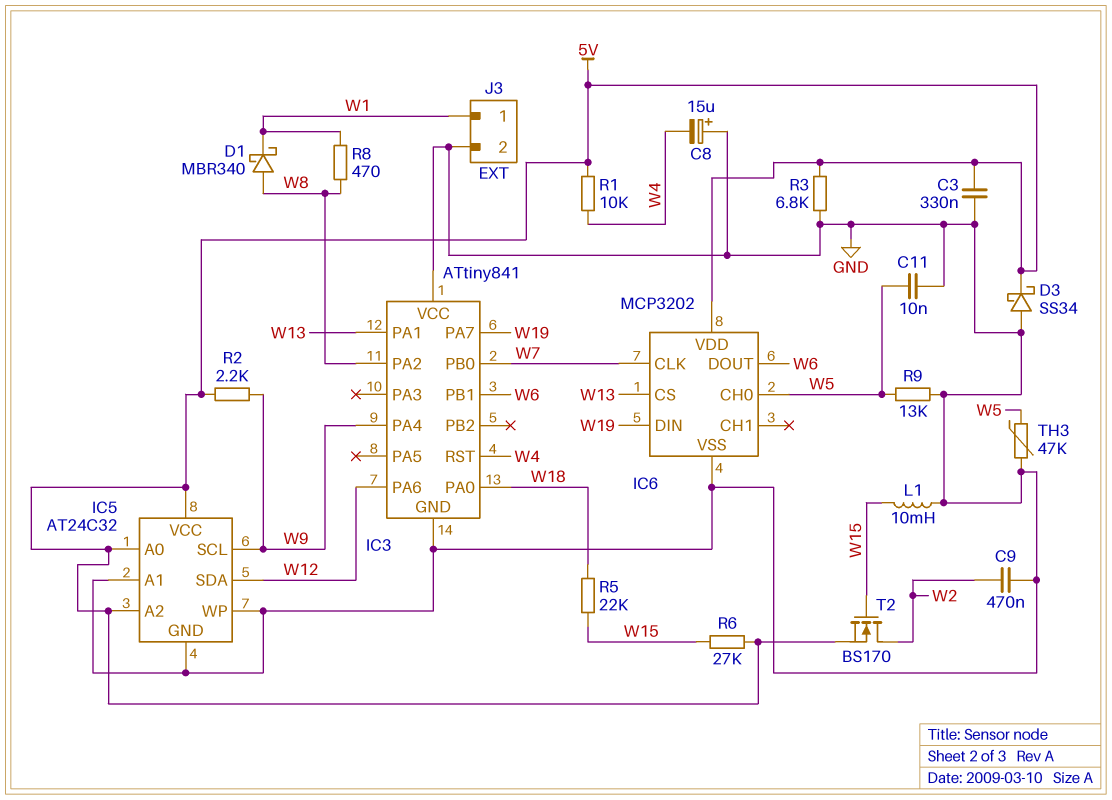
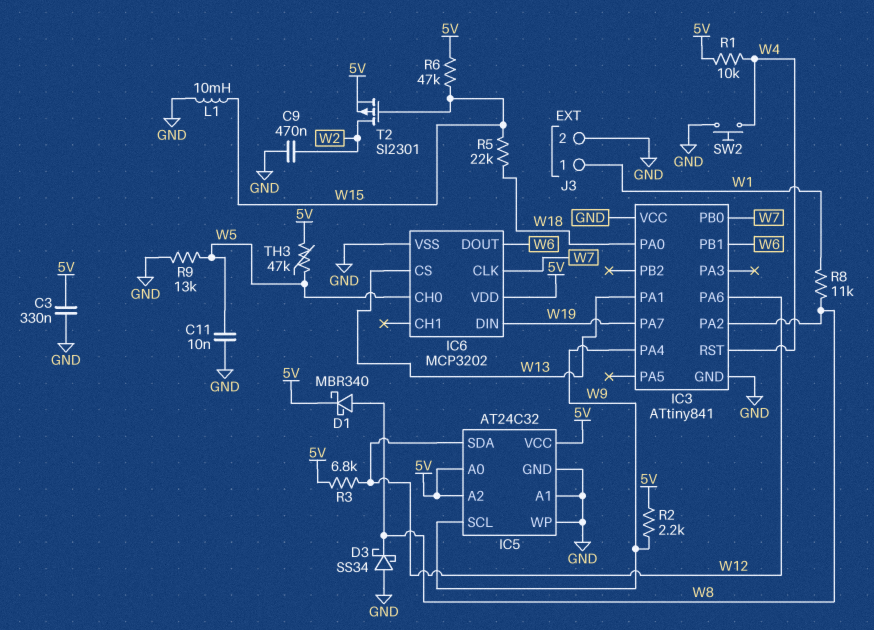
C8: 15uF (plus GND, minus W4) -> none
D1: schottky MBR340 (A W8, K W1) -> schottky MBR340 (A W8, K 5V)
D3: schottky SS34 (A GND, K 5V) -> schottky SS34 (A GND, K W8)
R3: 6.8k (5V, GND) -> 6.8k (5V, W12)
R6: 27k (5V, W15) -> 47k (5V, W15)
R8: 470 (W1, W8) -> 11k (W1, W8)
SW2: none -> button (GND, W4)
T2: NMOS BS170 (G W15, D W2, S 5V) -> PMOS SI2301 (G W15, D W2, S 5V)
TH3: 47k (GND, W5) -> 47k (5V, W5)

